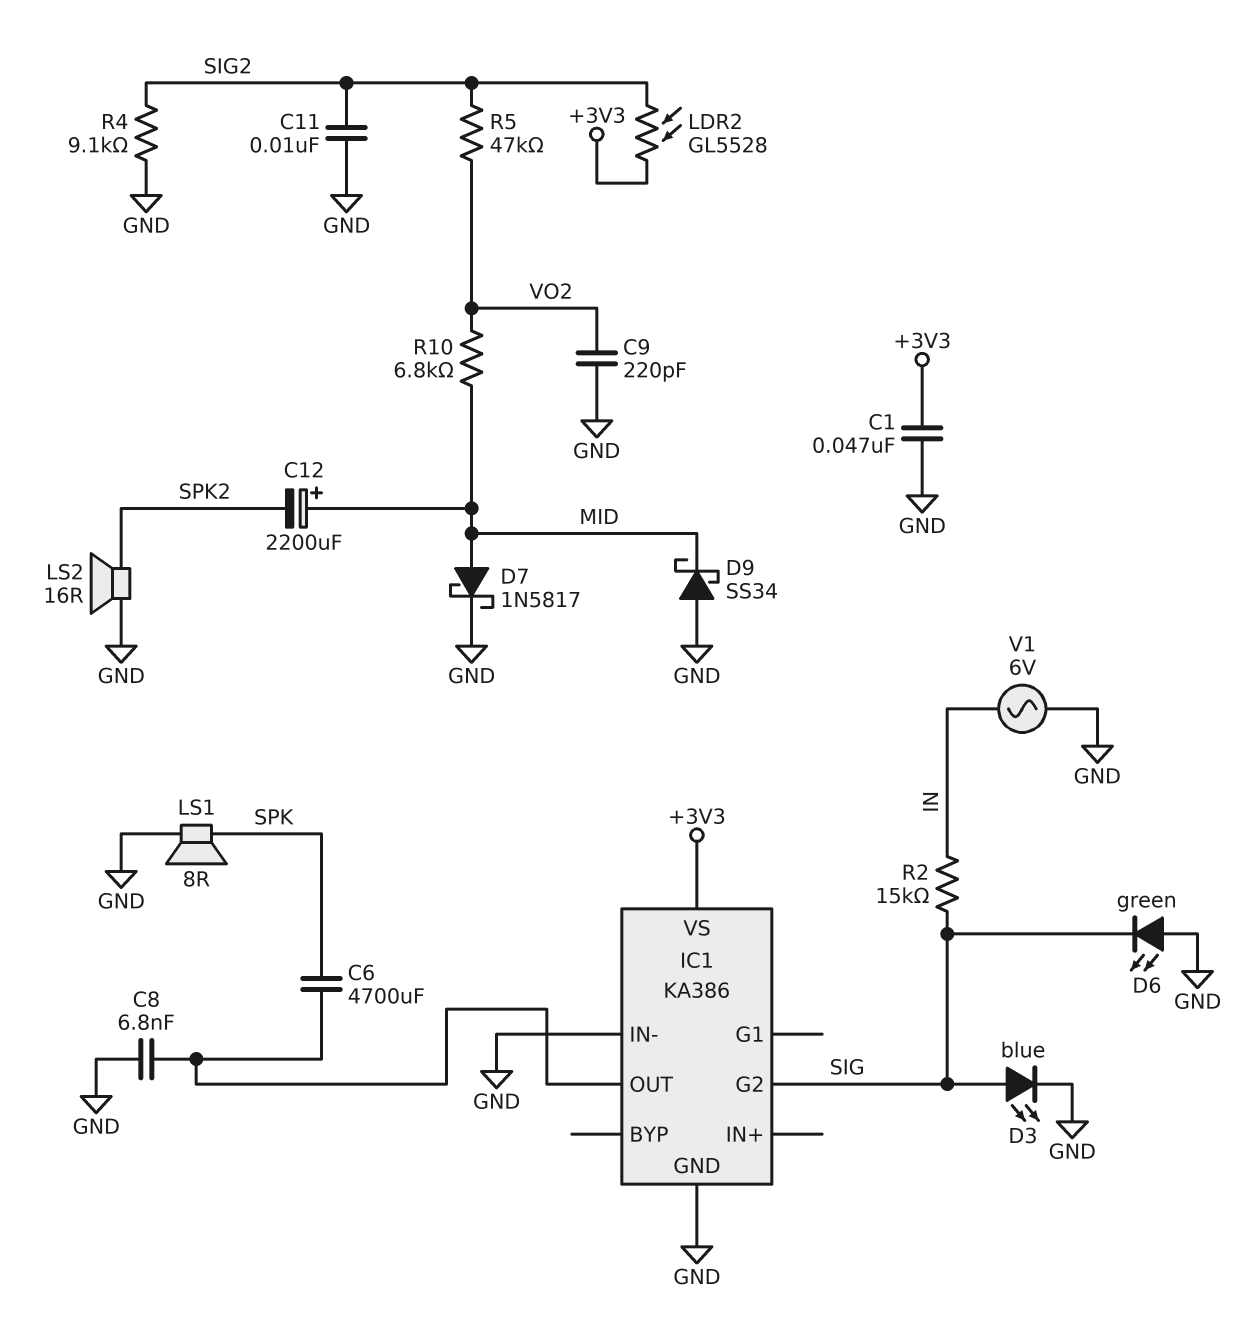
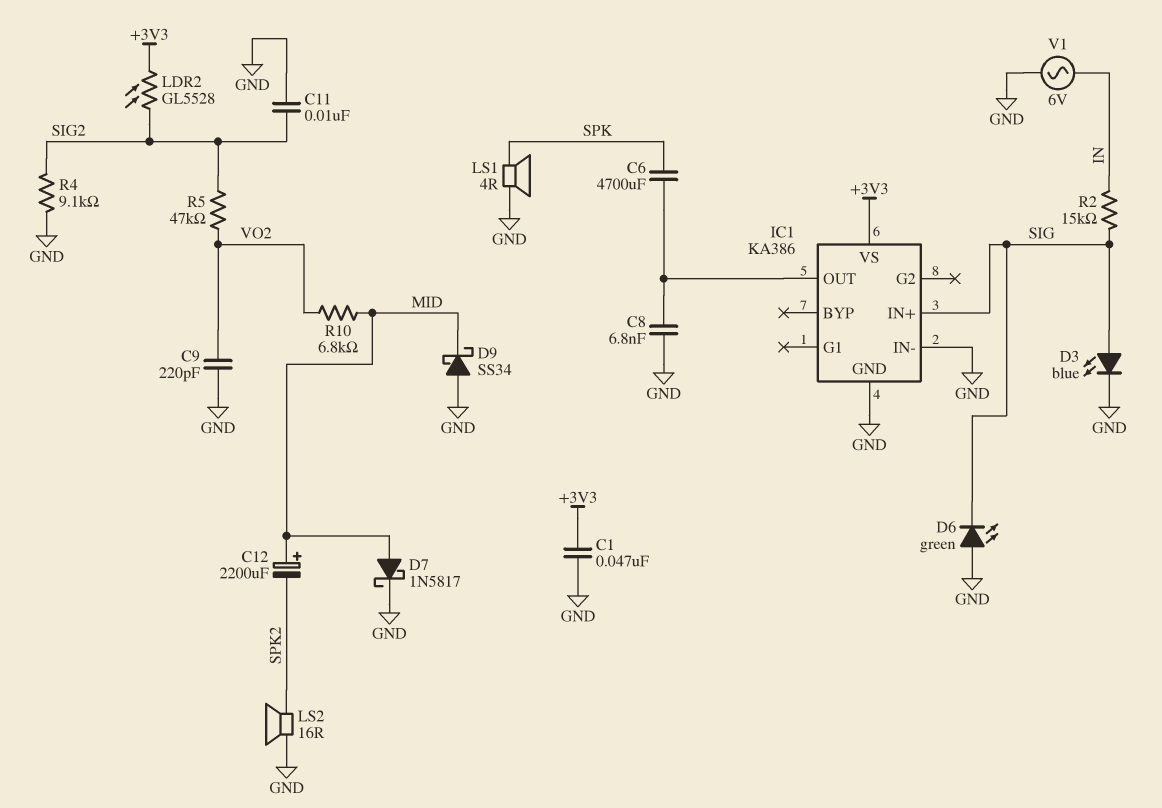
IC1 pin G2: SIG -> none
IC1 pin IN+: none -> SIG
LS1: speaker 8R (GND, SPK) -> speaker 4R (GND, SPK)

